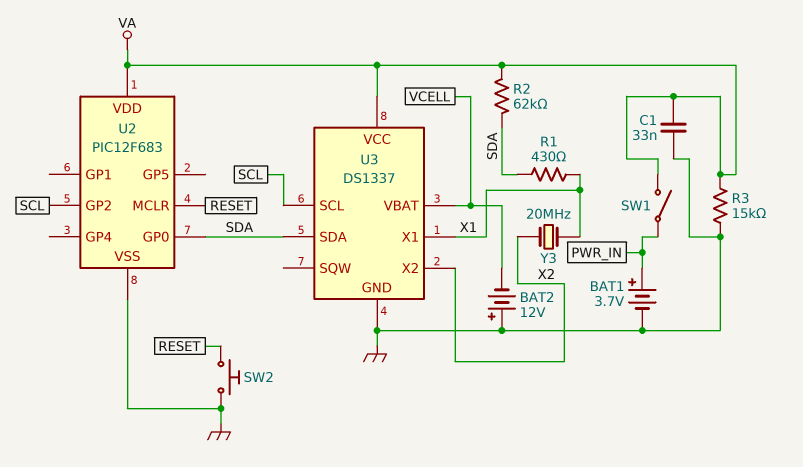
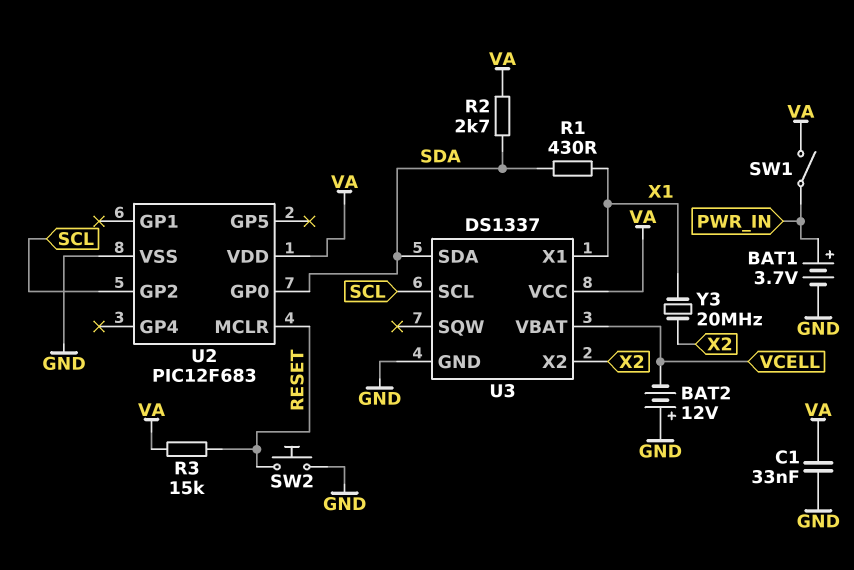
R2: 62k (SDA, VA) -> 2.7k (SDA, VA)
R3: 15k (GND, VA) -> 15k (RESET, VA)

